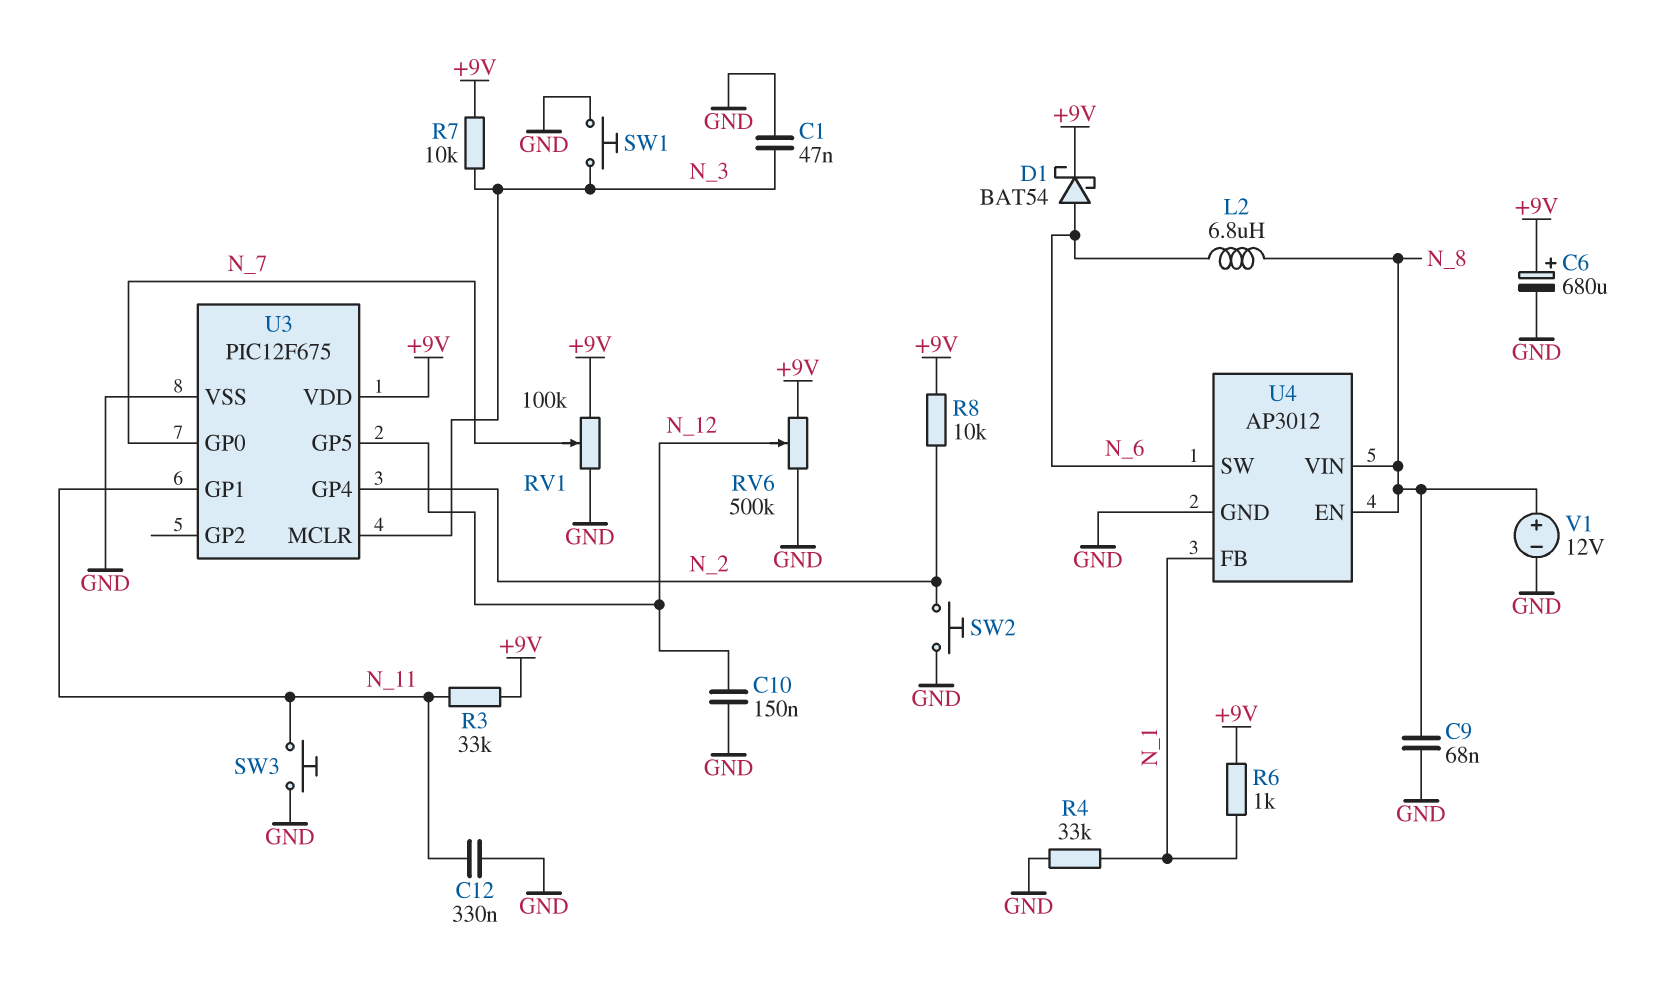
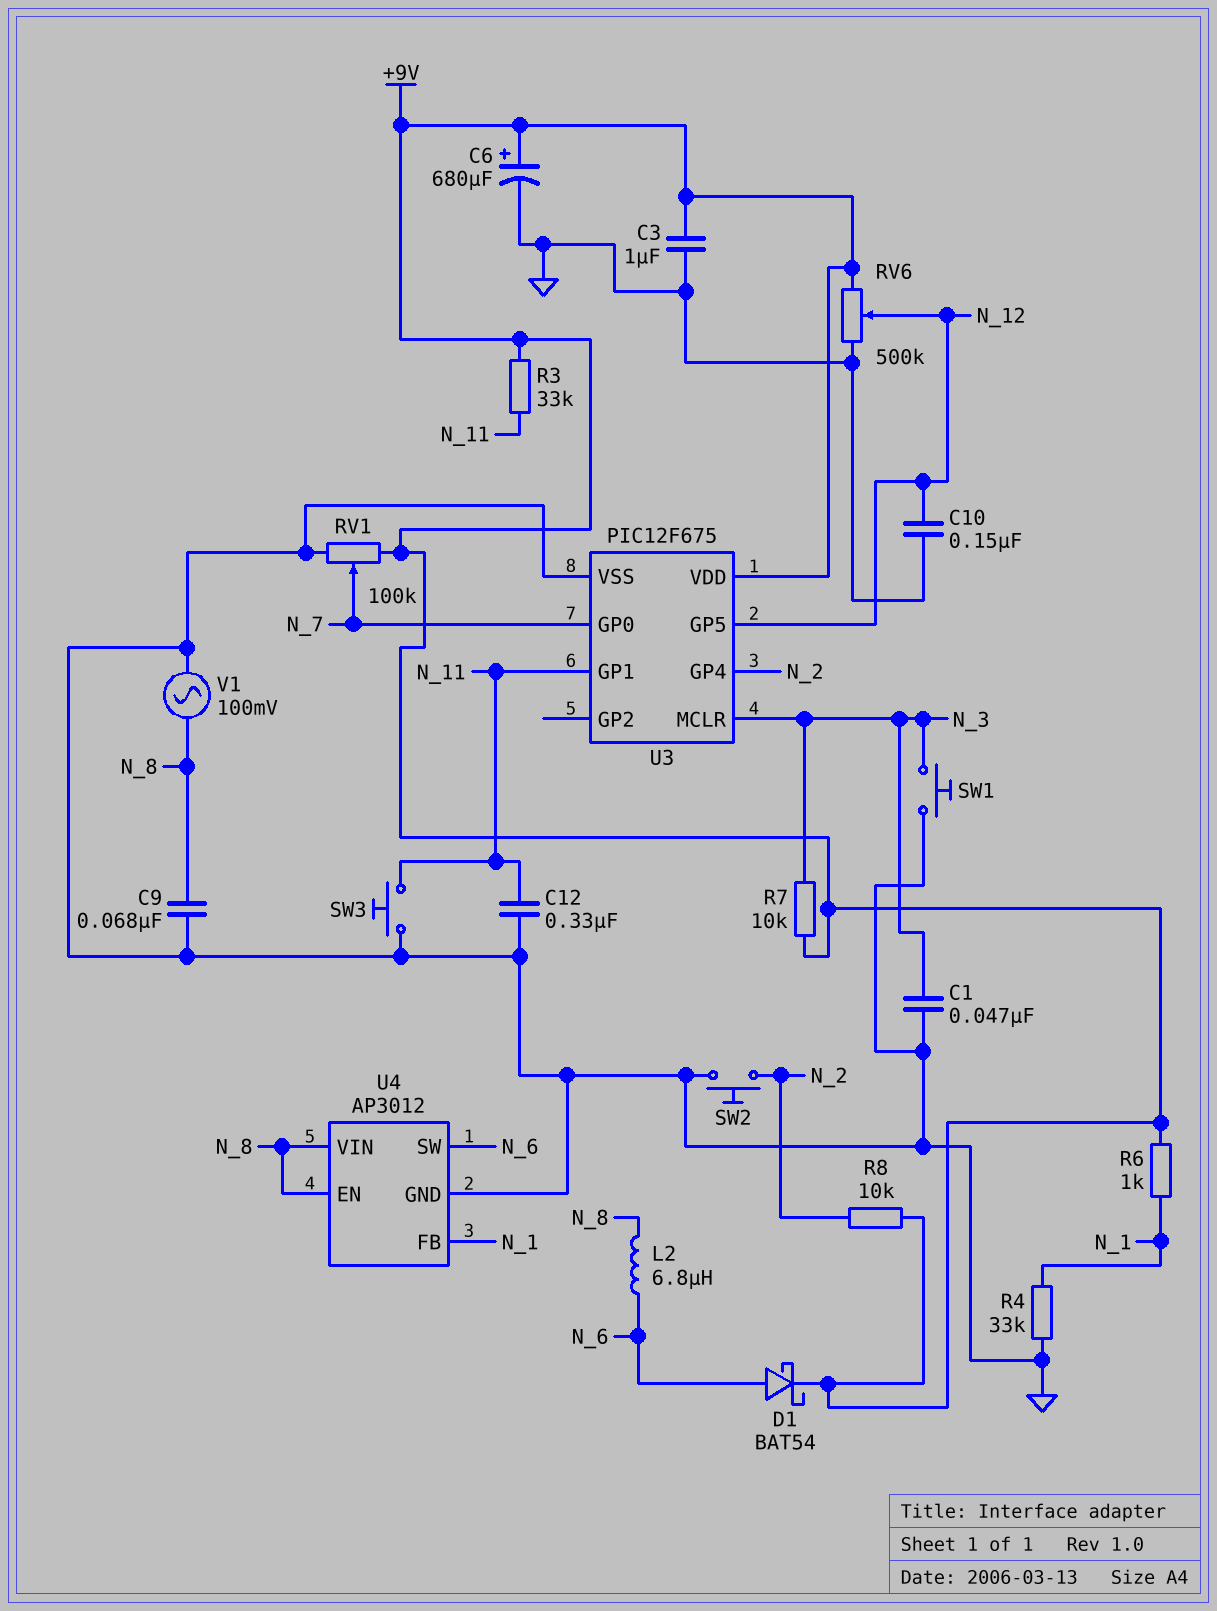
C3: none -> 1uF (+9V, GND)
V1: 12V (plus N_8, minus GND) -> AC 100mV (GND, N_8)

